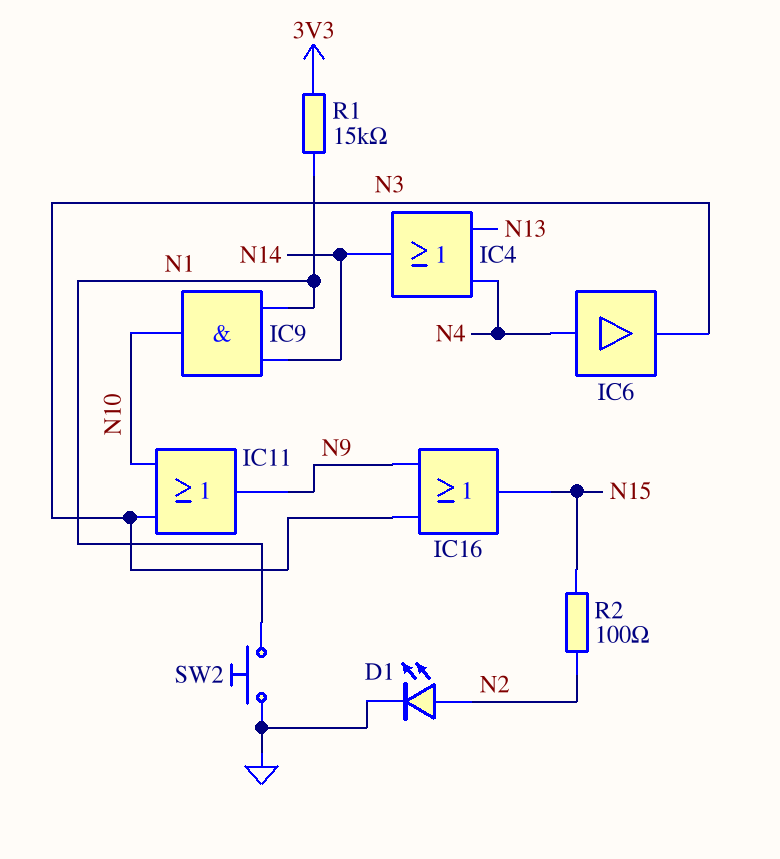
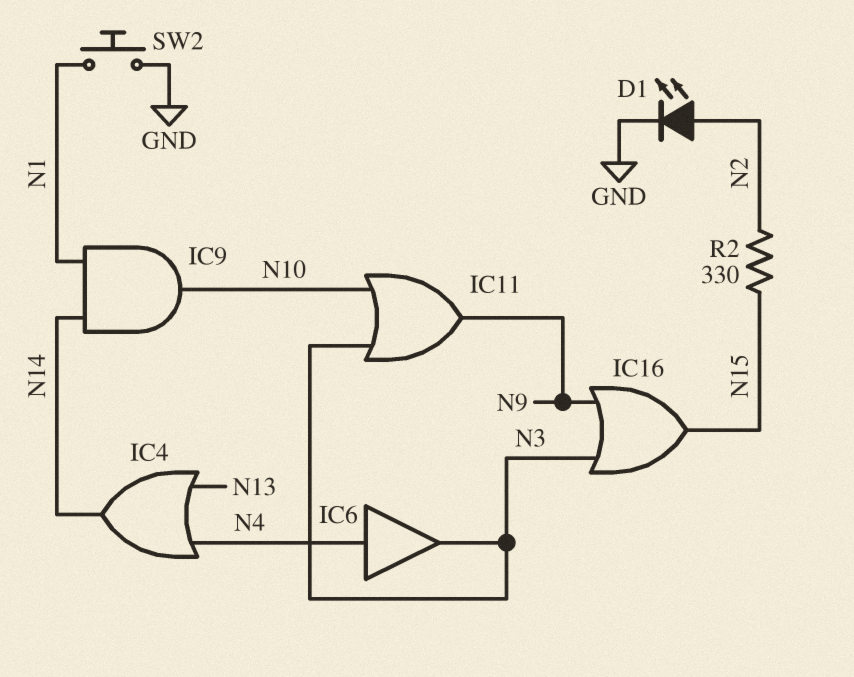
R1: 15k (3V3, N1) -> none
R2: 100 (N2, N15) -> 330 (N2, N15)

